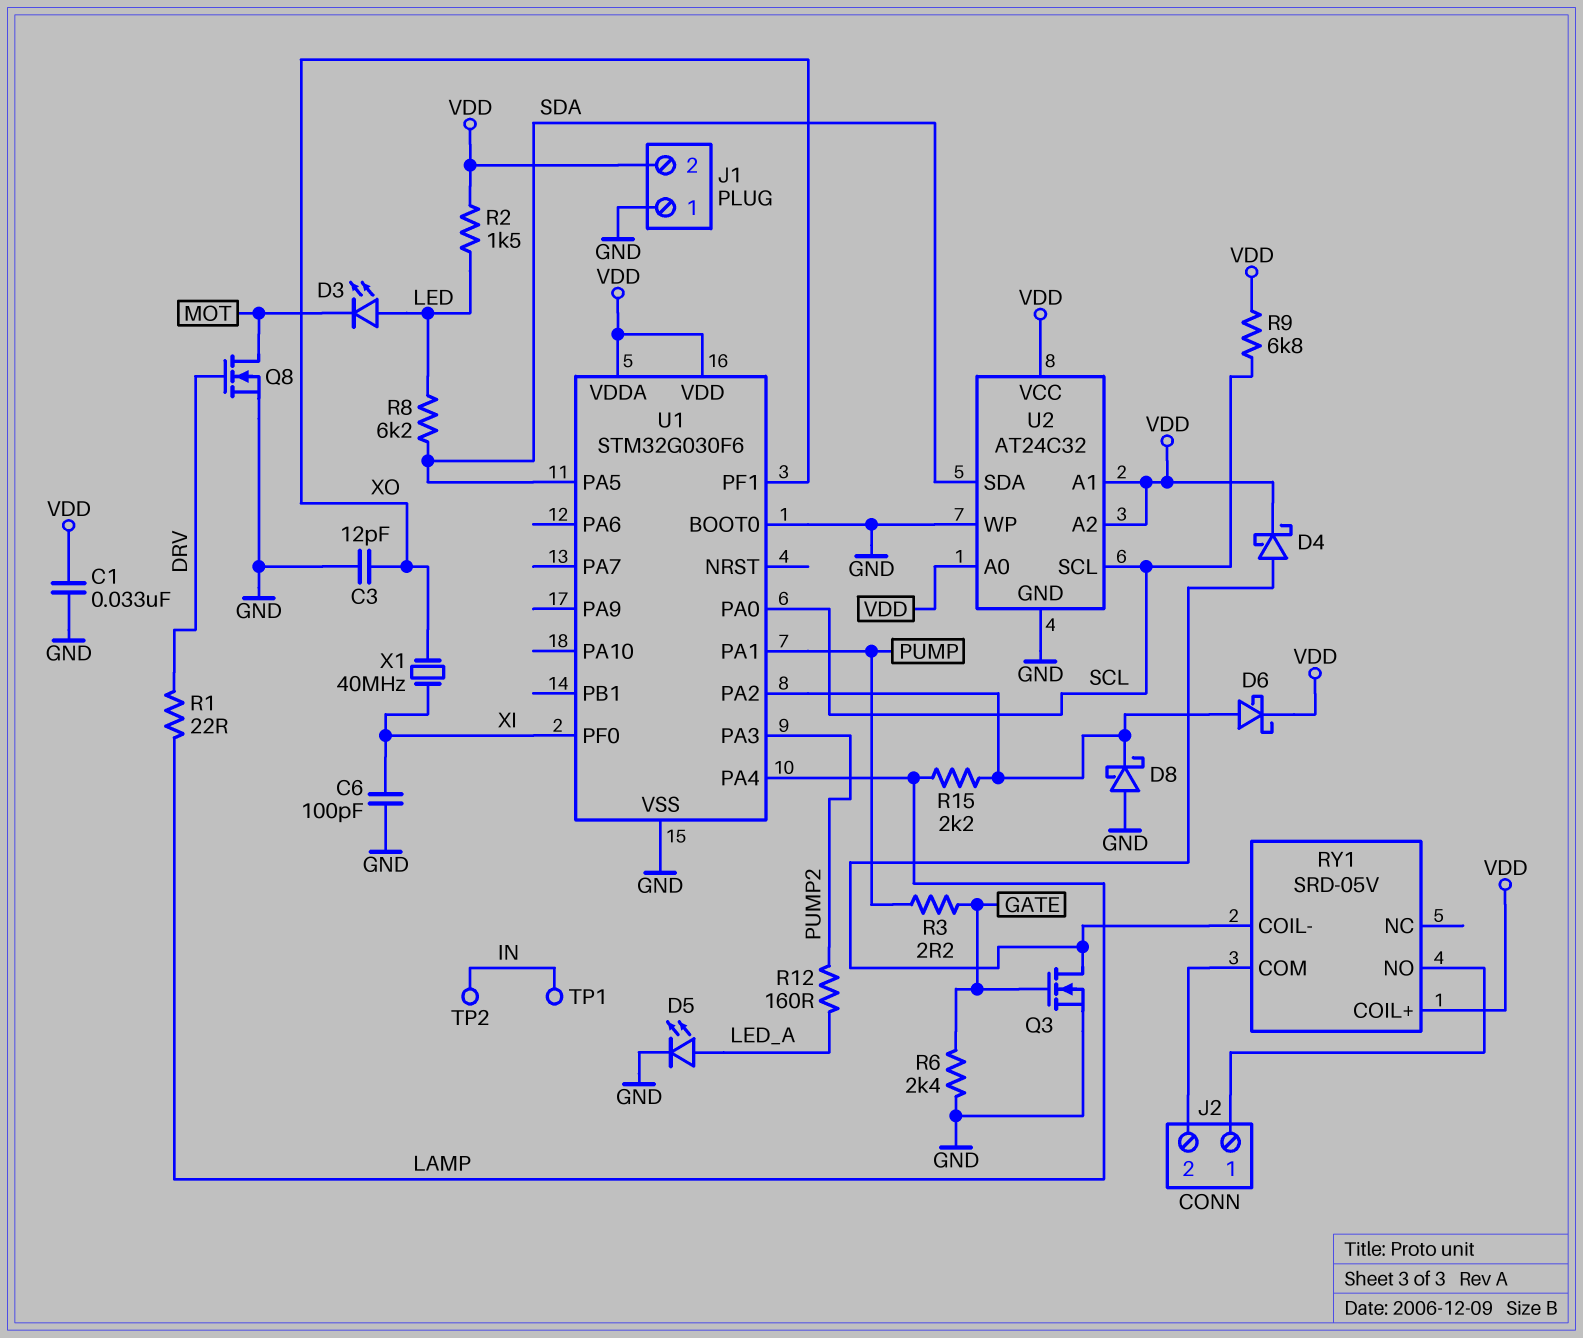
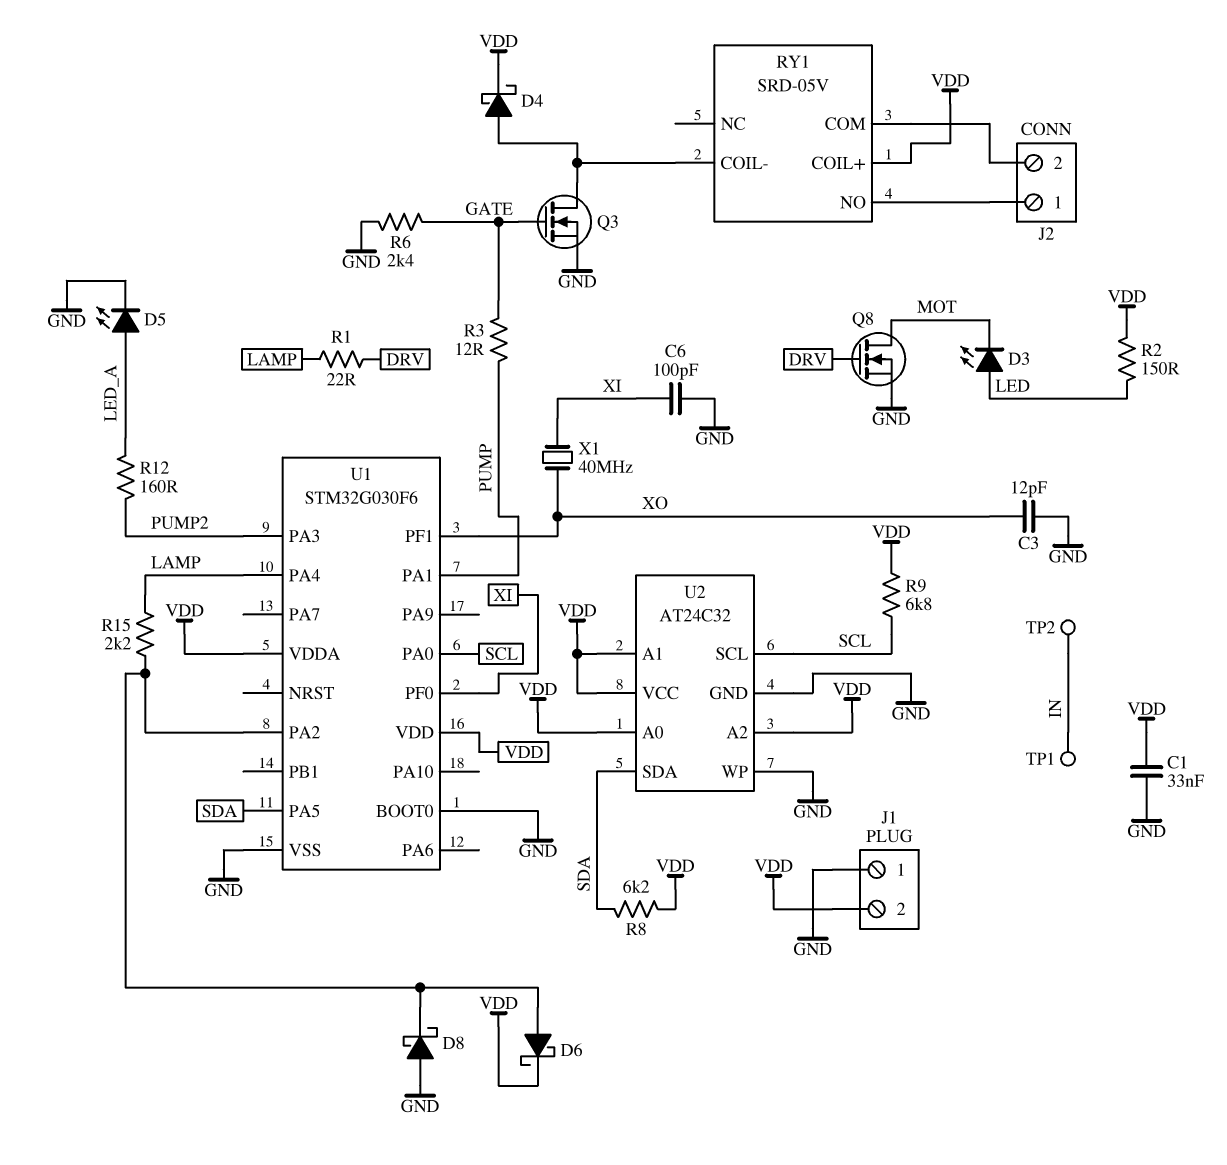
R2: 1.5k (LED, VDD) -> 150 (LED, VDD)
R3: 2.2 (GATE, PUMP) -> 12 (GATE, PUMP)
R8: 6.2k (LED, SDA) -> 6.2k (SDA, VDD)

